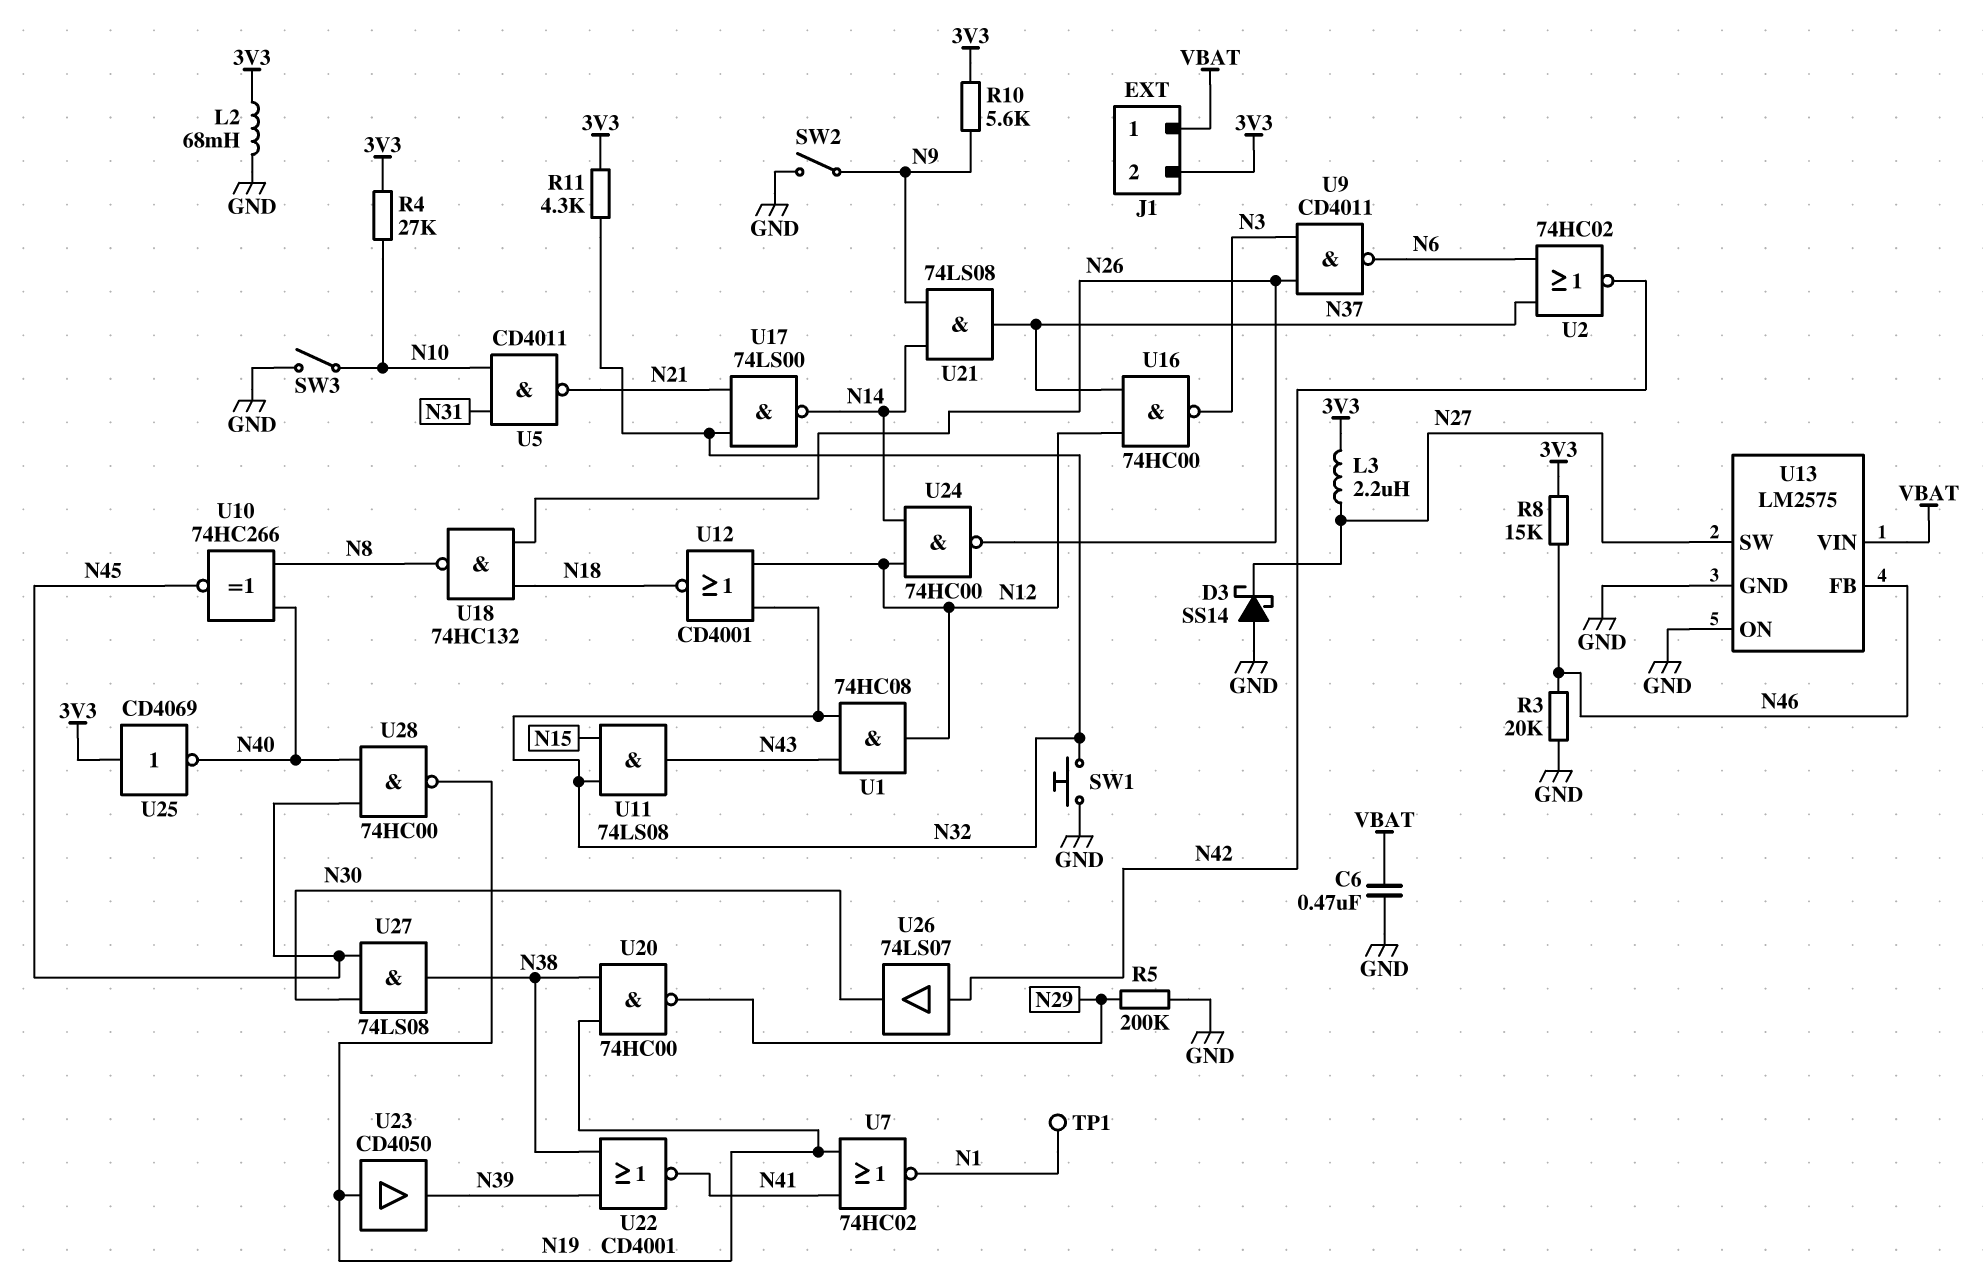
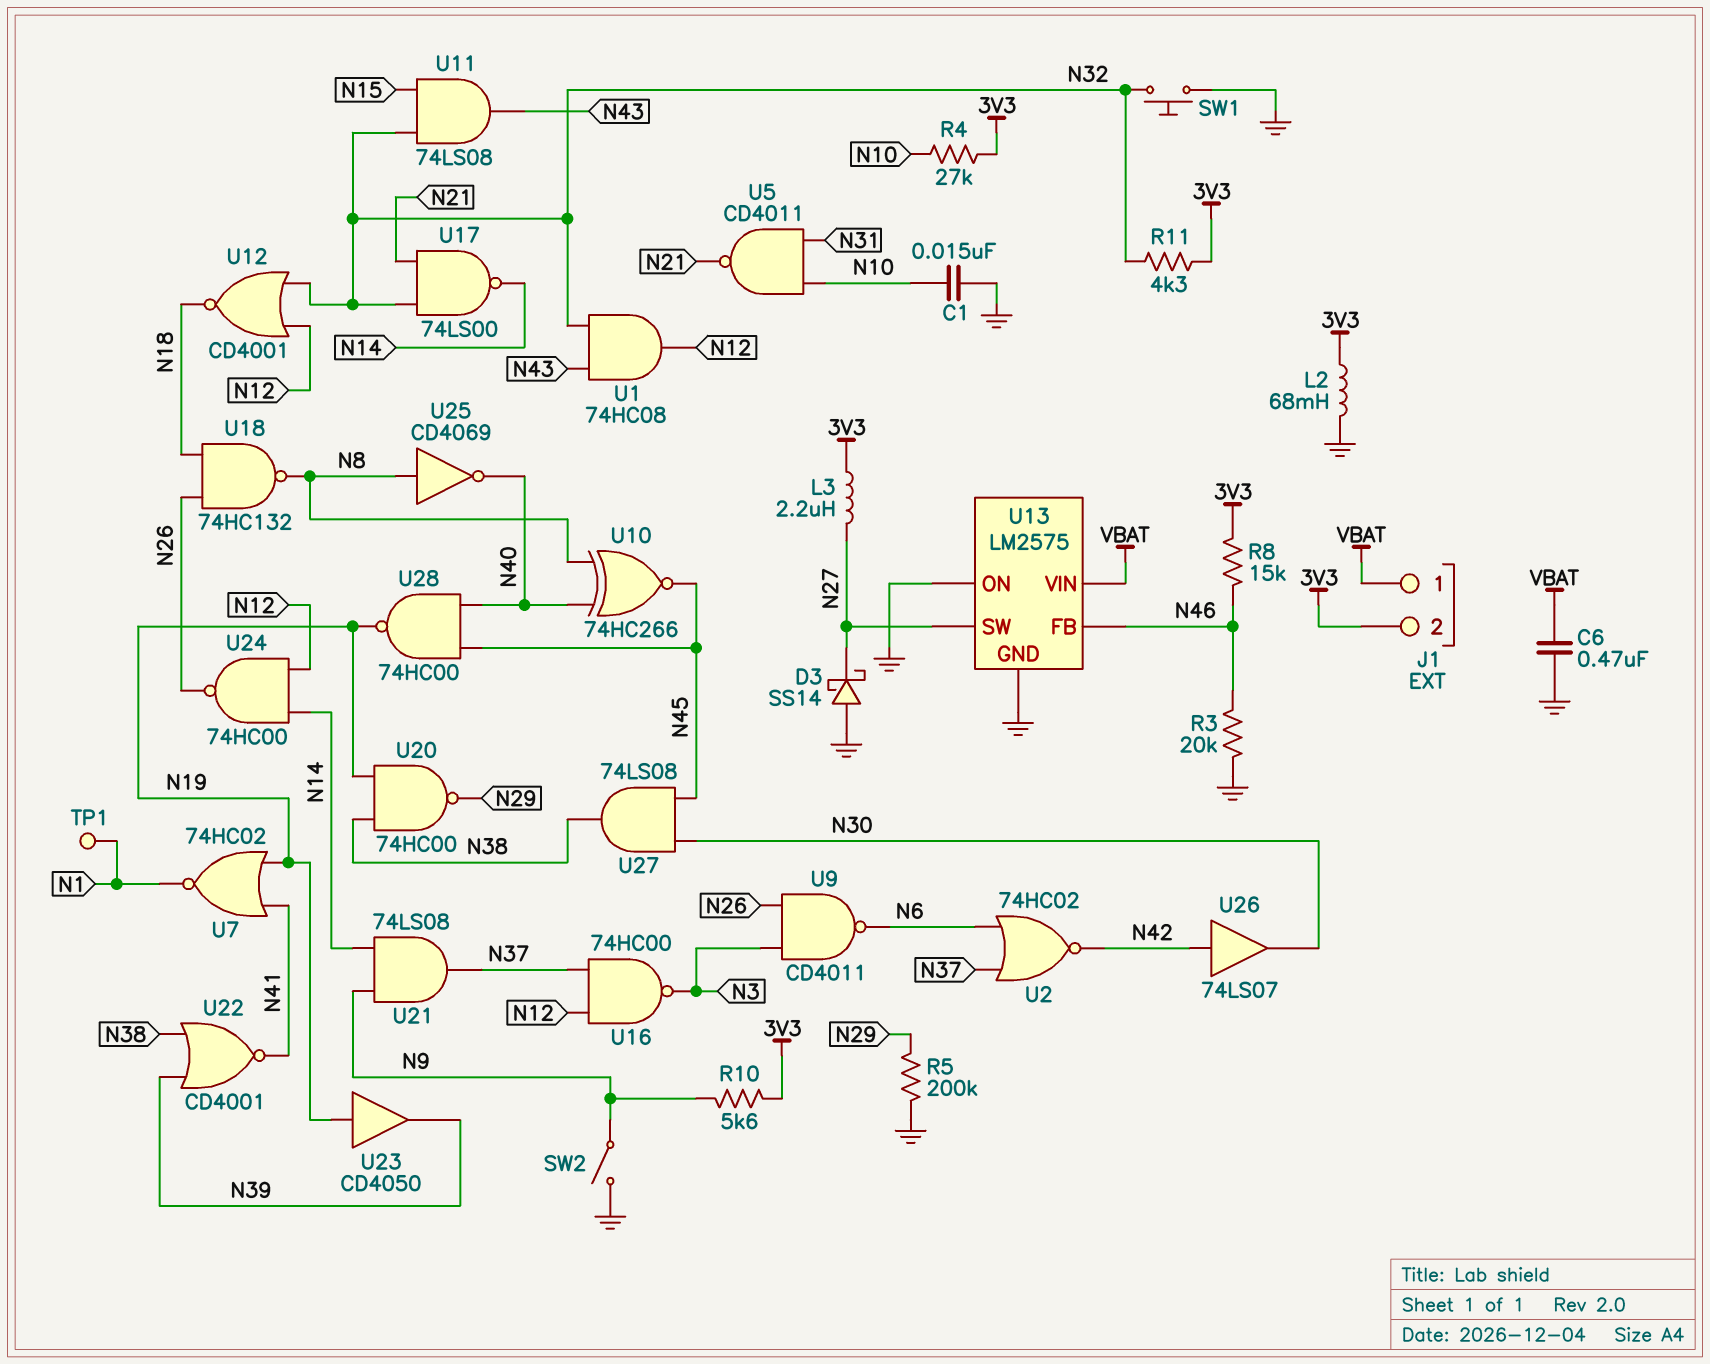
C1: none -> 15nF (GND, N10)
SW3: switch (GND, N10) -> none
U25: NOT CD4069 (in 3V3, out N40) -> NOT CD4069 (in N8, out N40)

